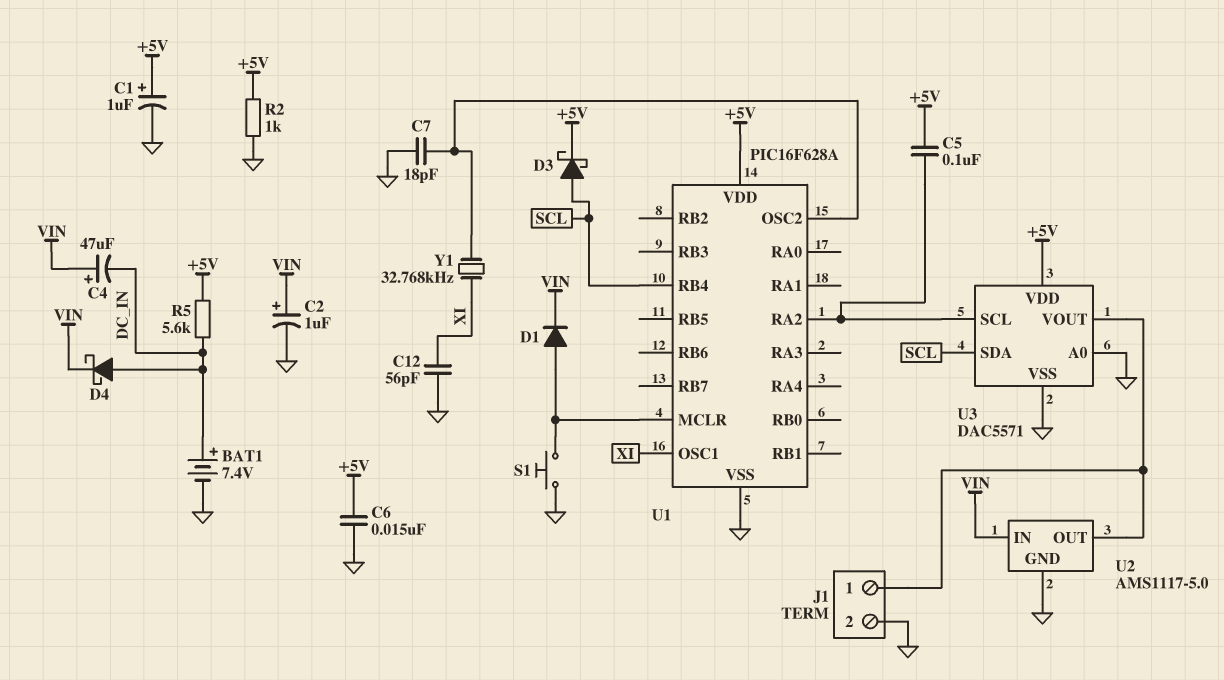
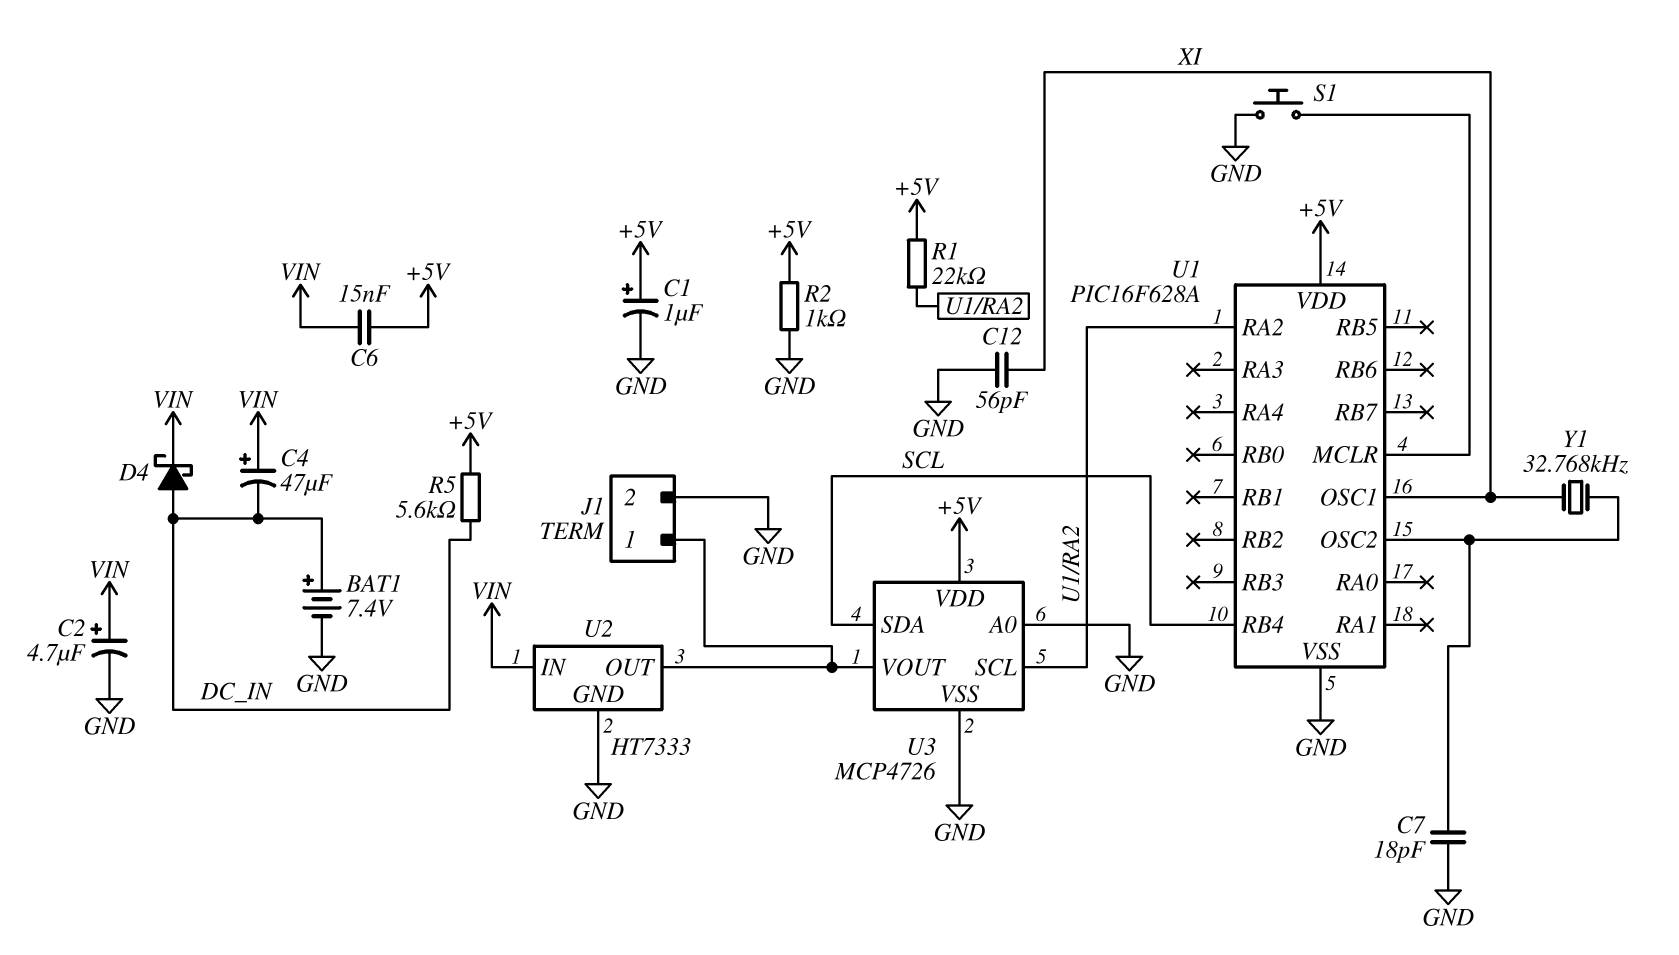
C2: 1uF (plus VIN, minus GND) -> 4.7uF (plus VIN, minus GND)
C5: 100nF (+5V, U1/RA2) -> none
C6: 15nF (+5V, GND) -> 15nF (+5V, VIN)
D1: diode (A U1/MCLR, K VIN) -> none
D3: schottky (A SCL, K +5V) -> none
R1: none -> 22k (+5V, U1/RA2)
U2: AMS1117-5.0 -> HT7333
U3: DAC5571 -> MCP4726

